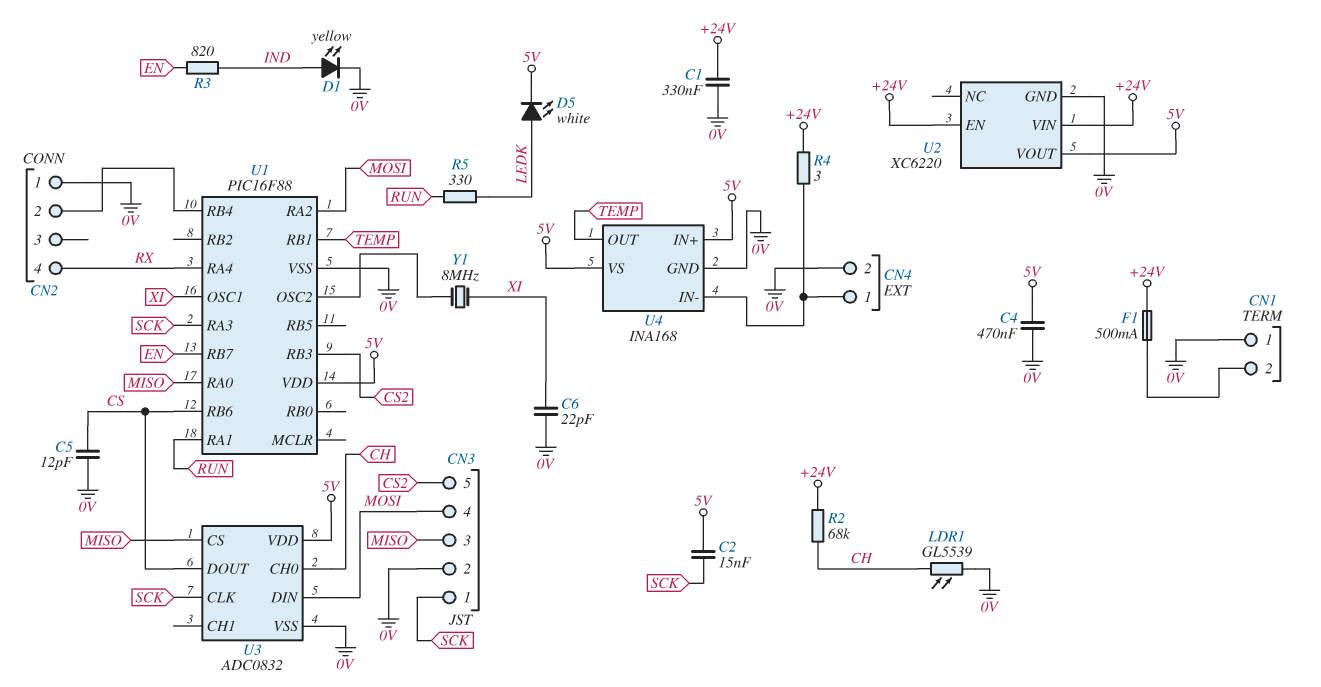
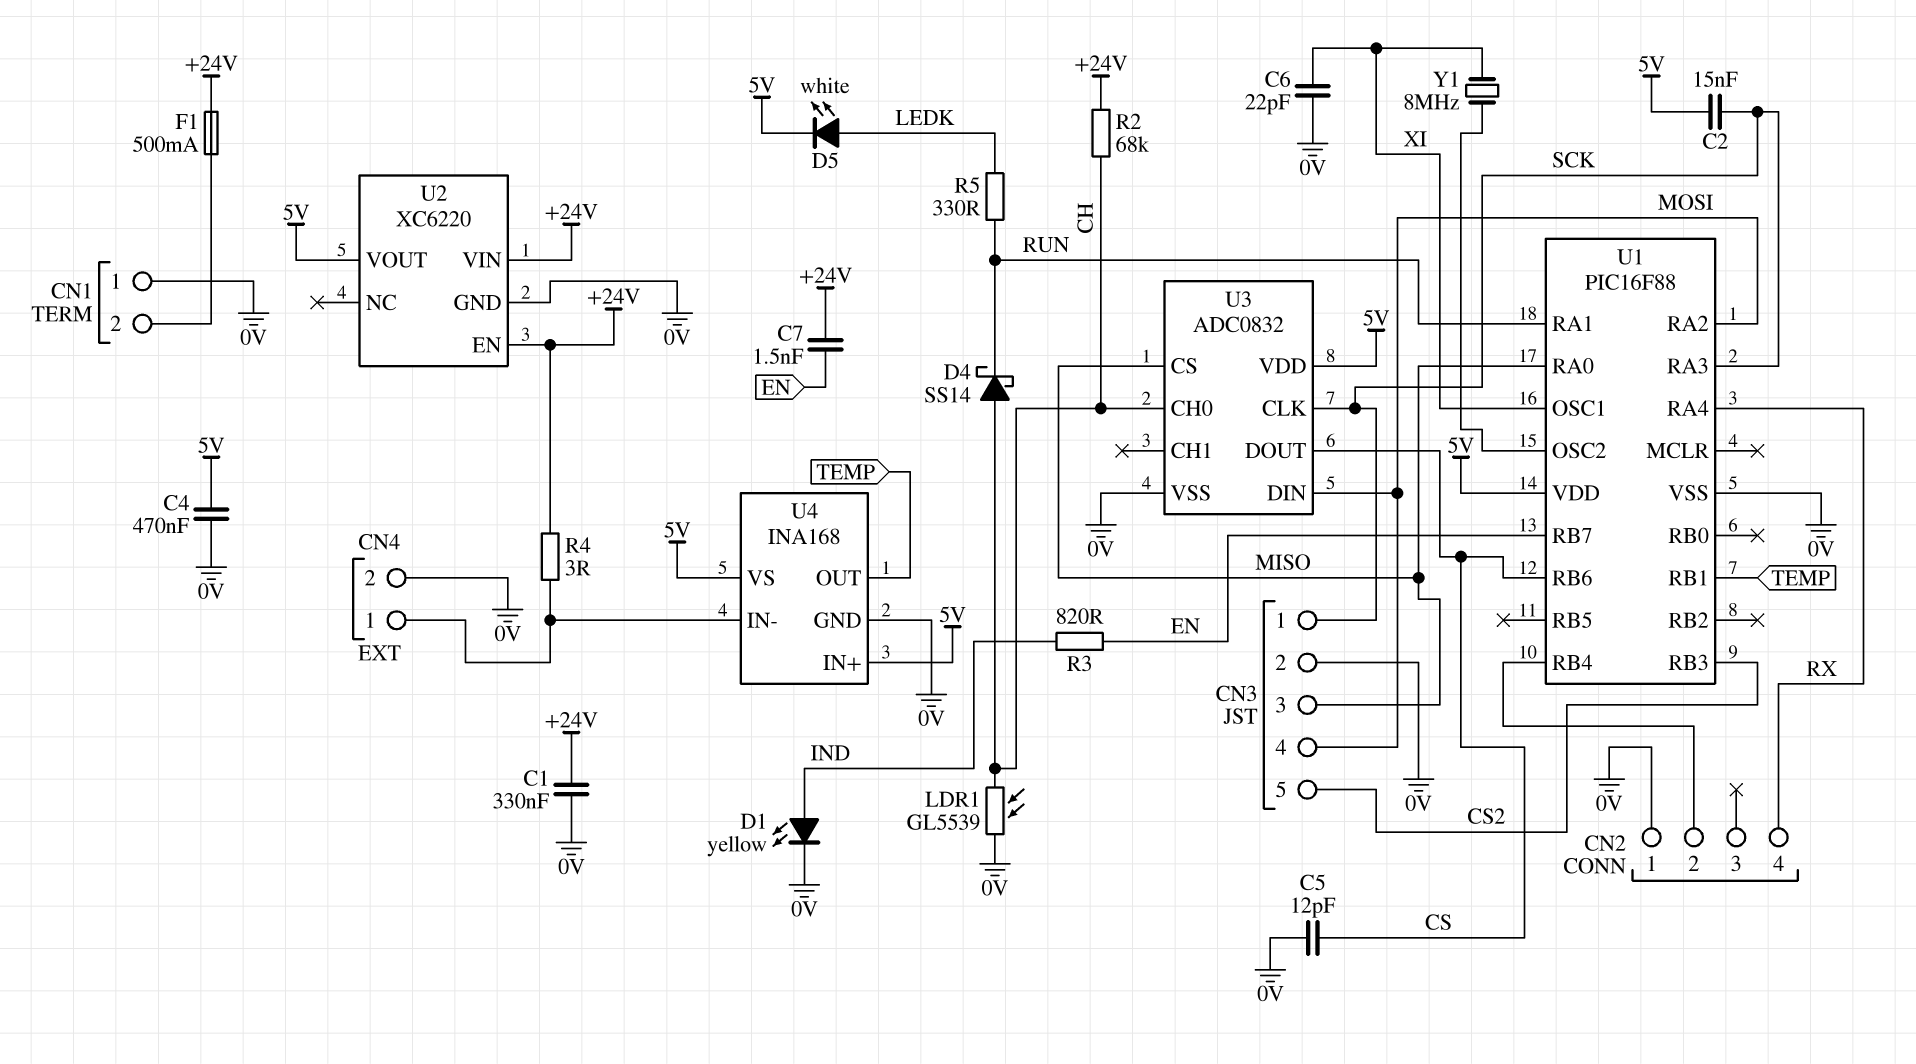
C7: none -> 1.5nF (+24V, EN)
D4: none -> schottky SS14 (A CH, K RUN)

